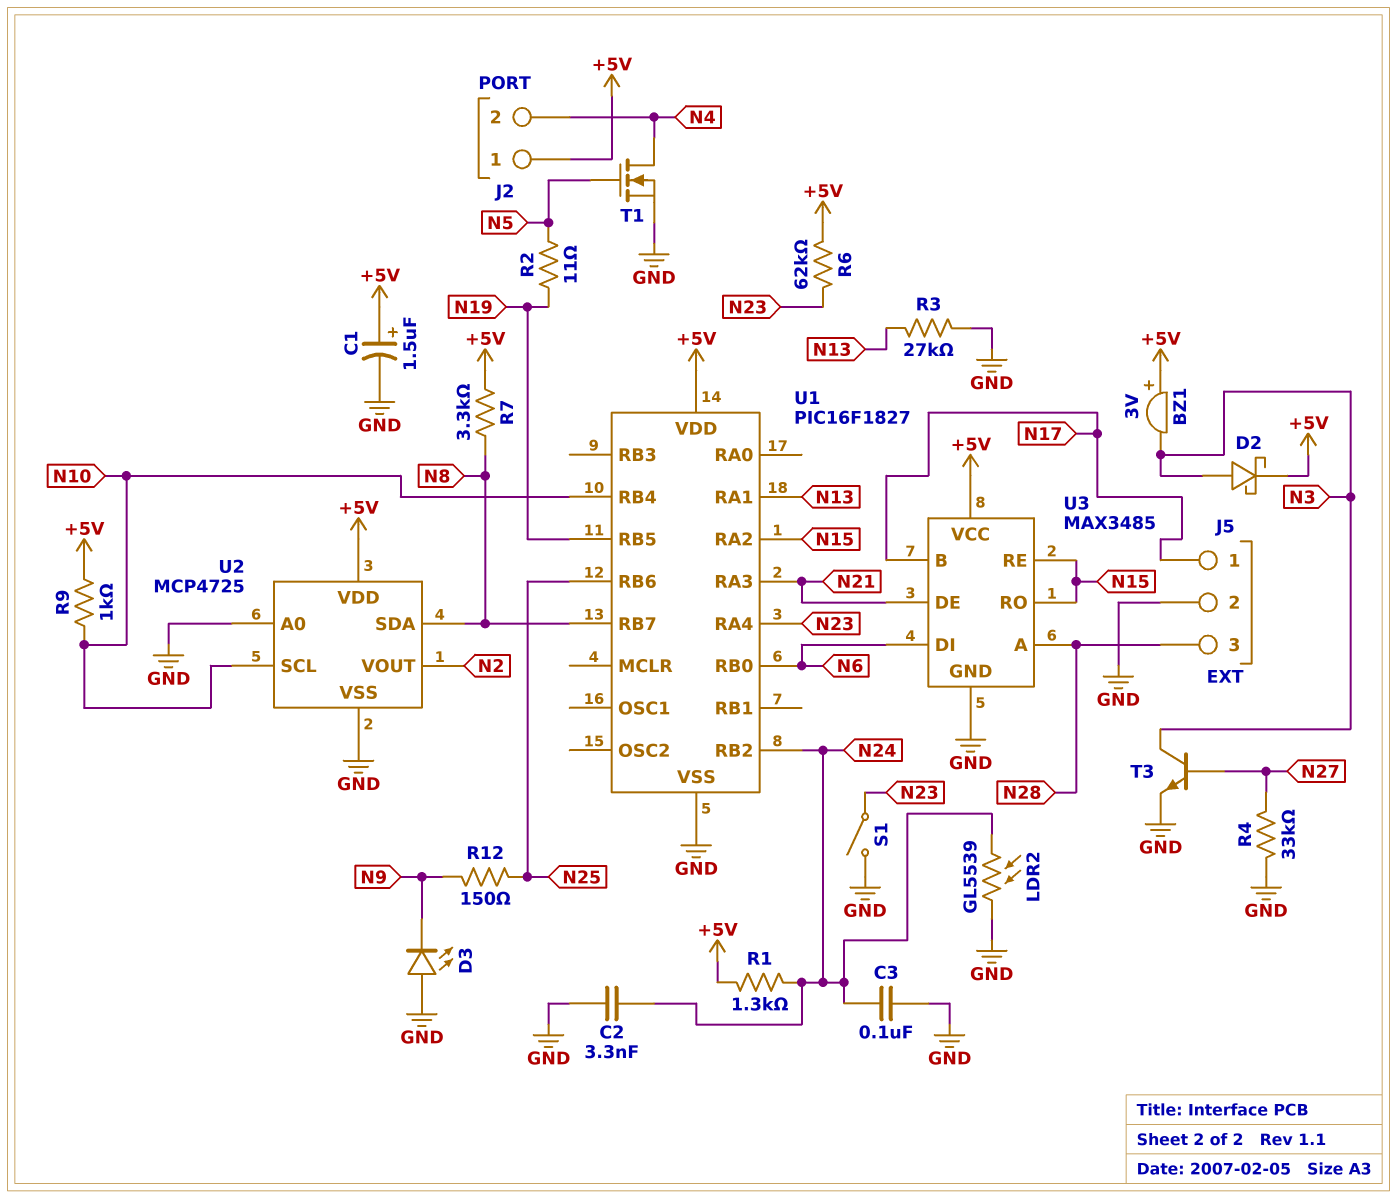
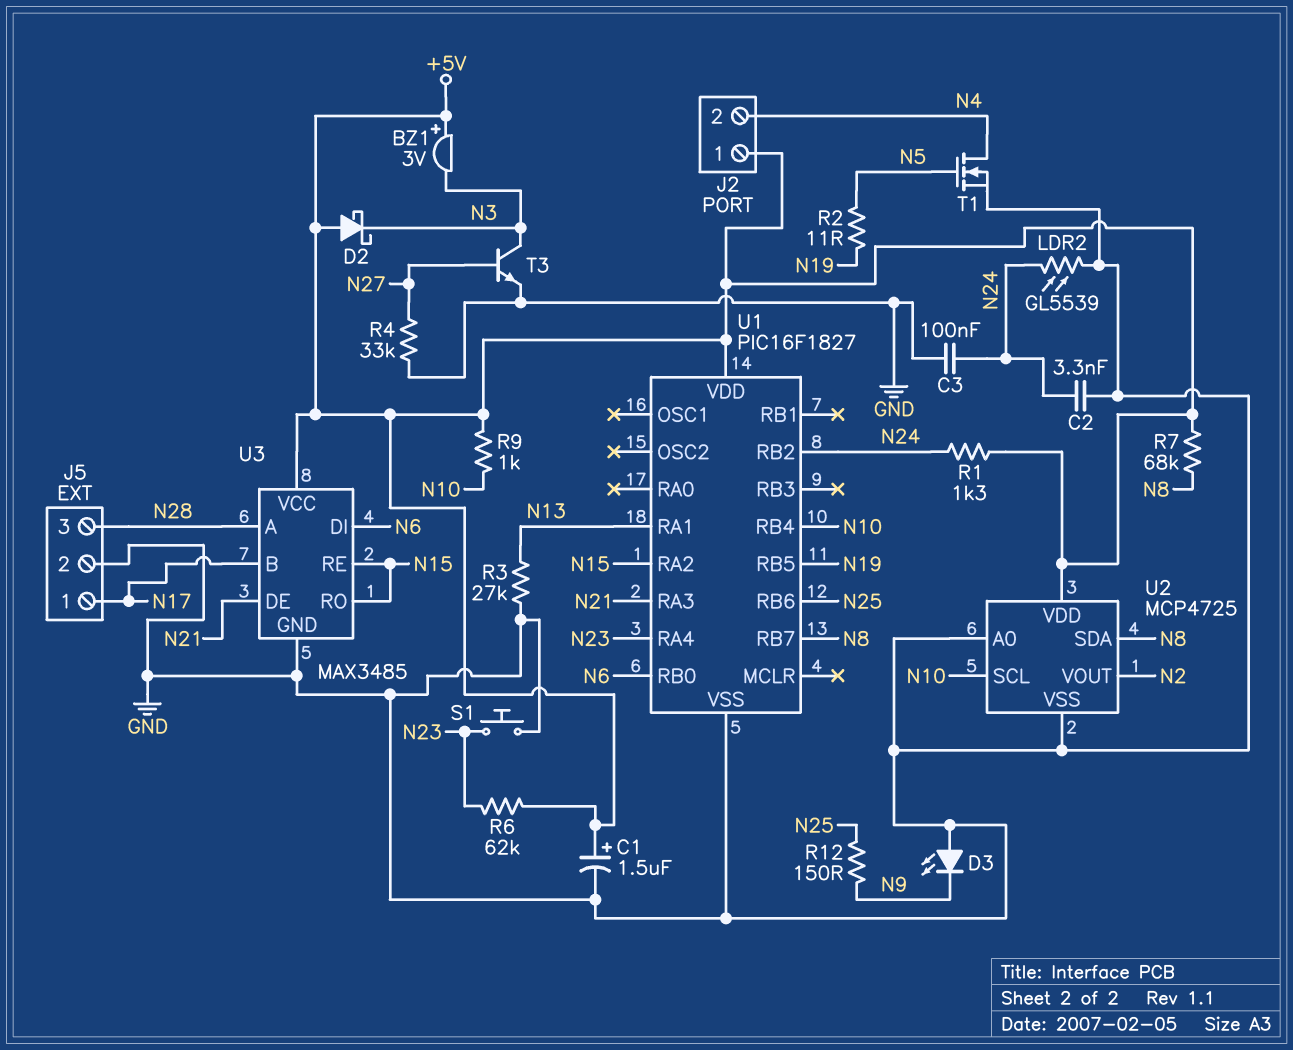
D2: schottky (A N3, K +5V) -> schottky (A +5V, K N3)
R7: 3.3k (+5V, N8) -> 68k (+5V, N8)
S1: switch (GND, N23) -> button (GND, N23)

